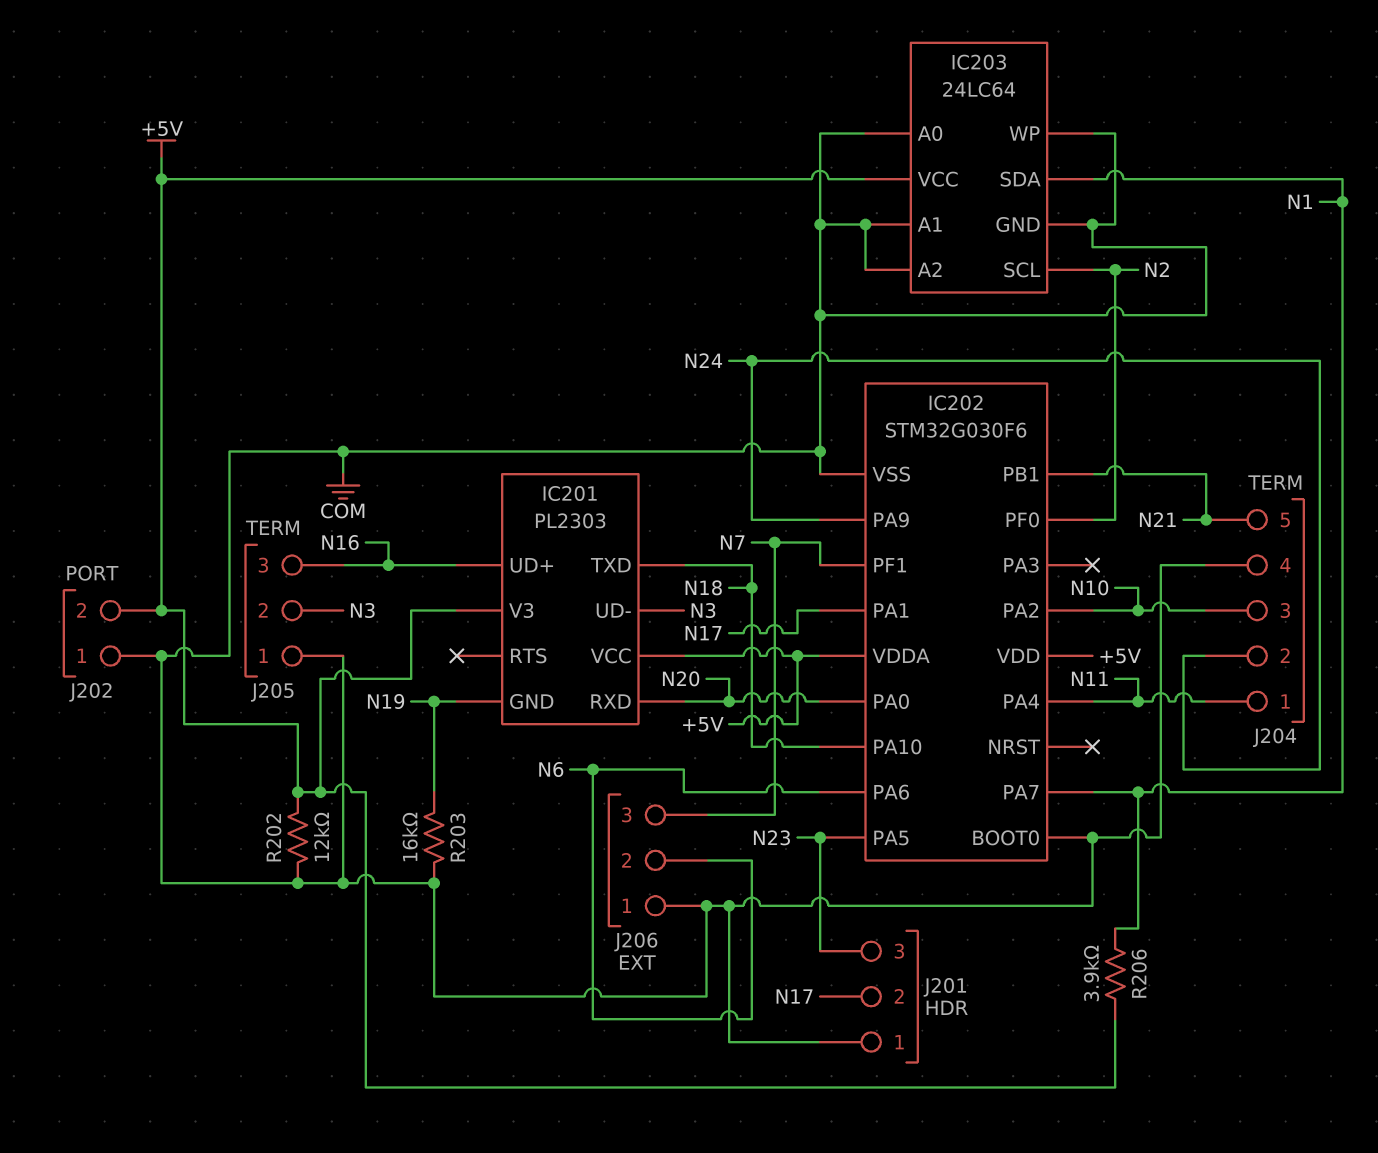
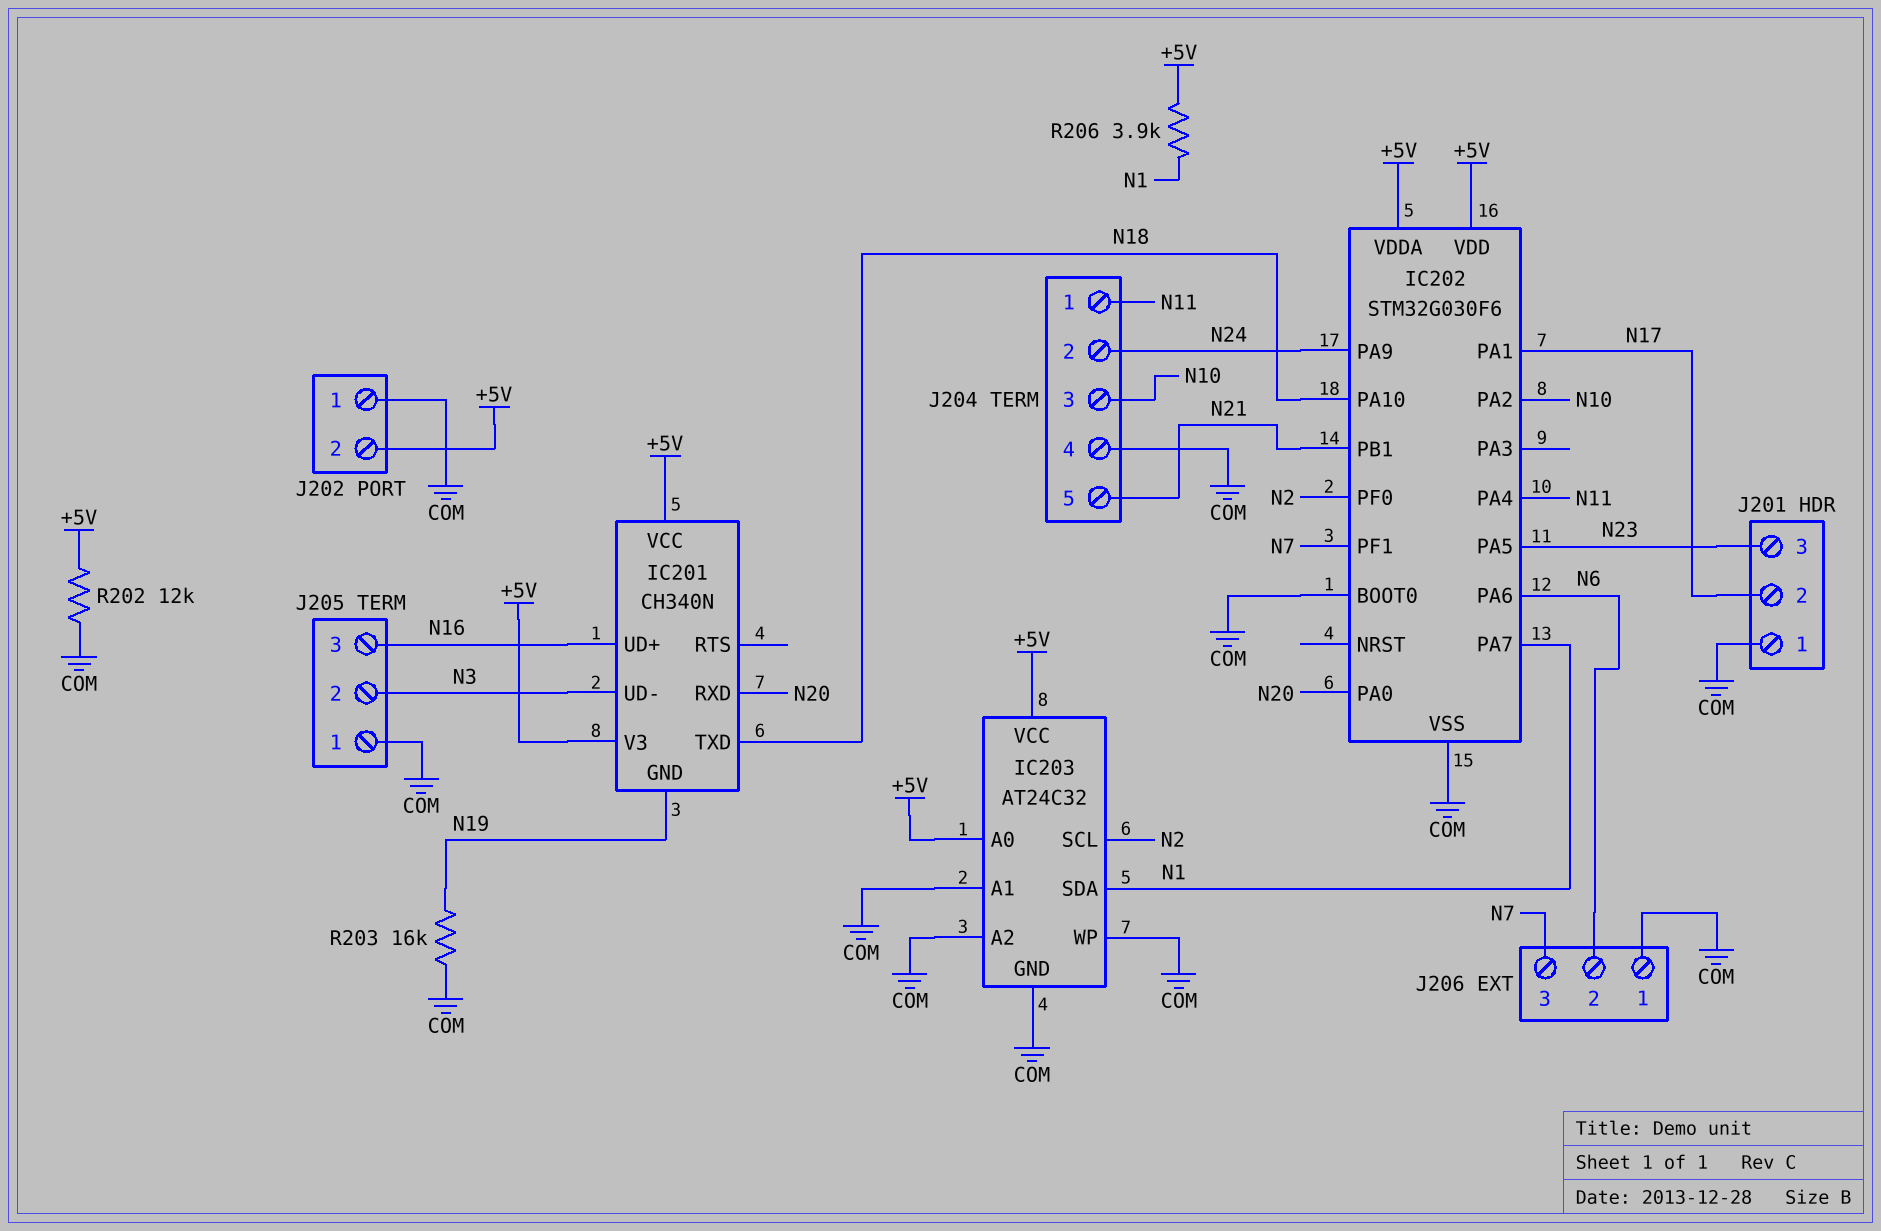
IC201: PL2303 -> CH340N
IC203: 24LC64 -> AT24C32
IC203 pin A0: COM -> +5V

